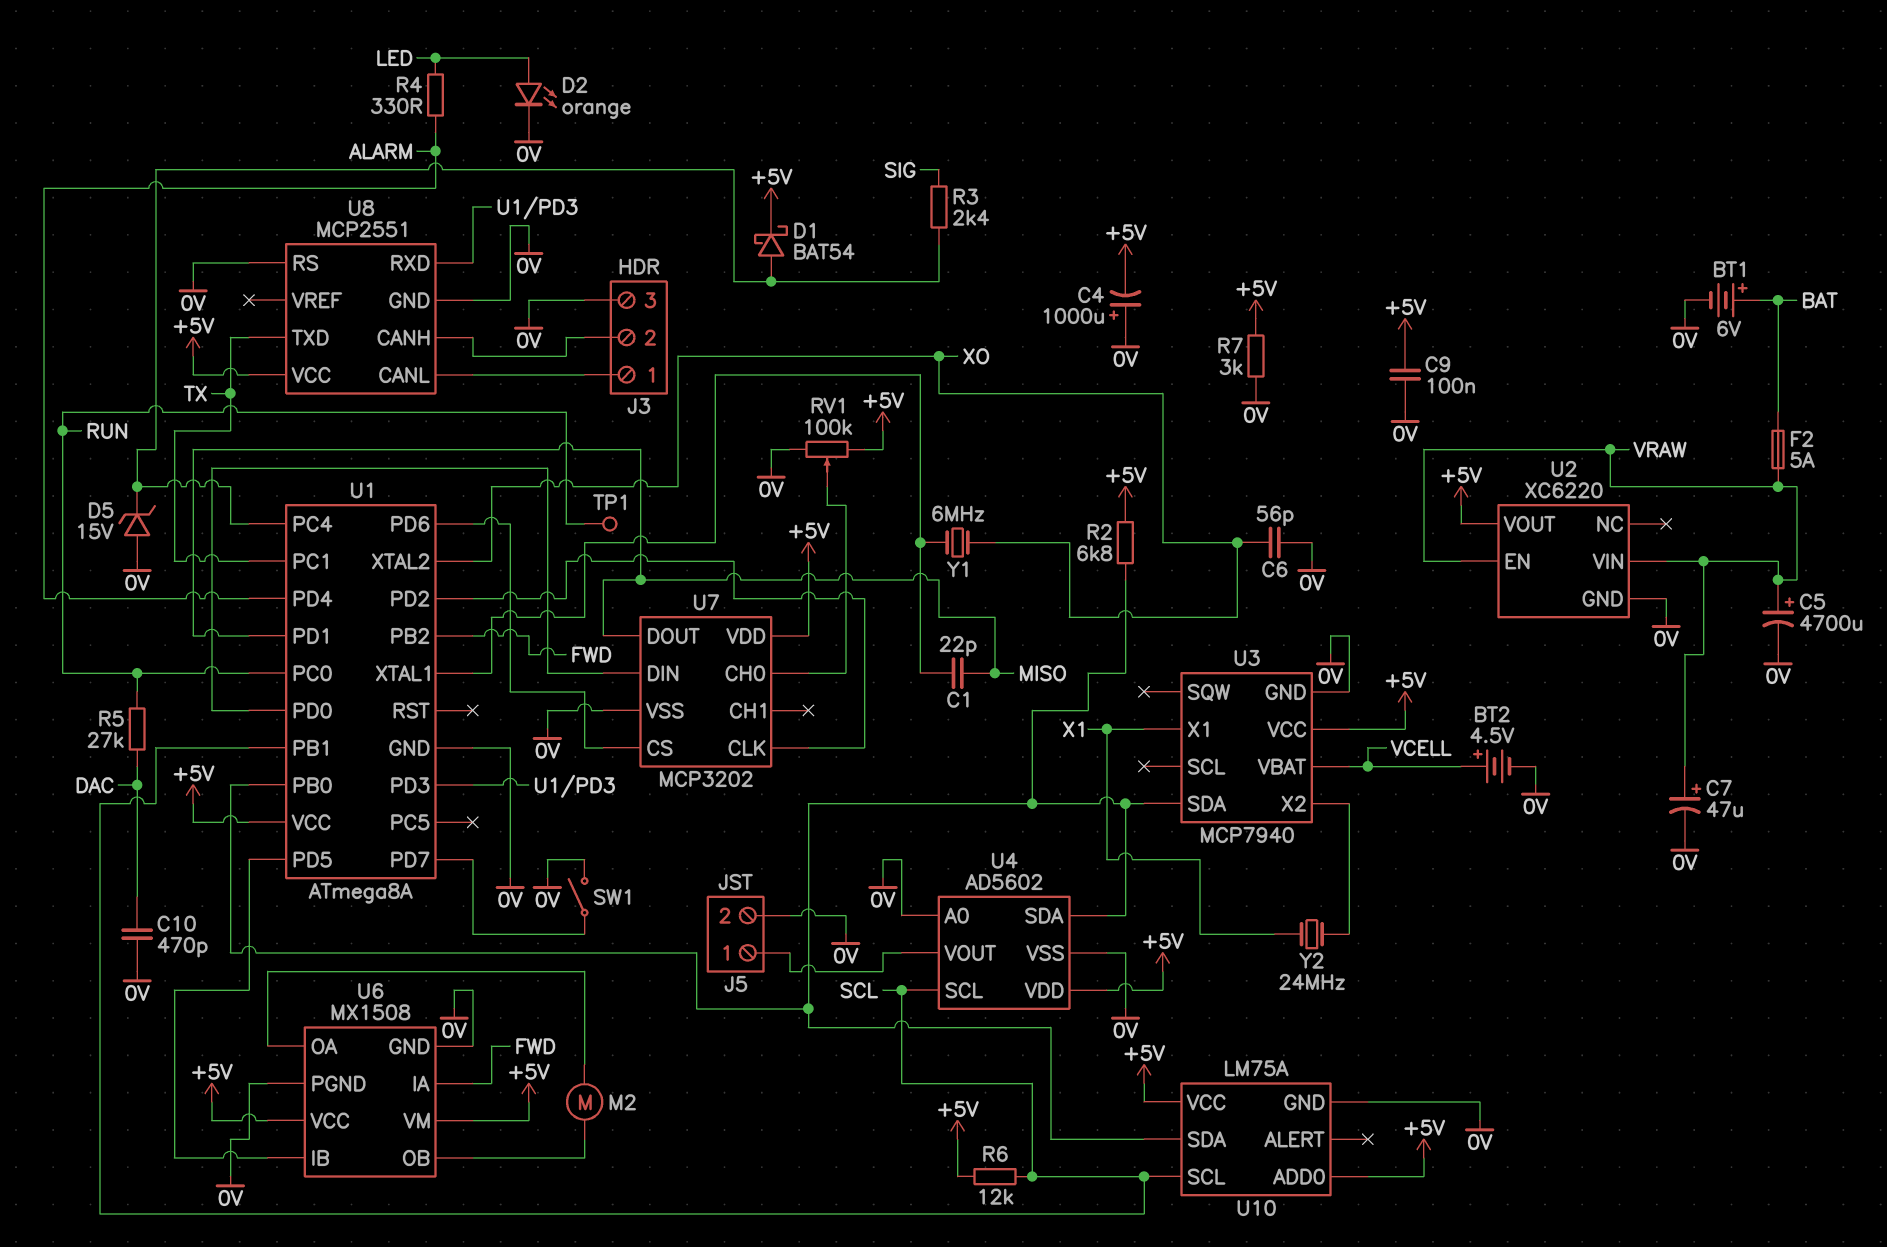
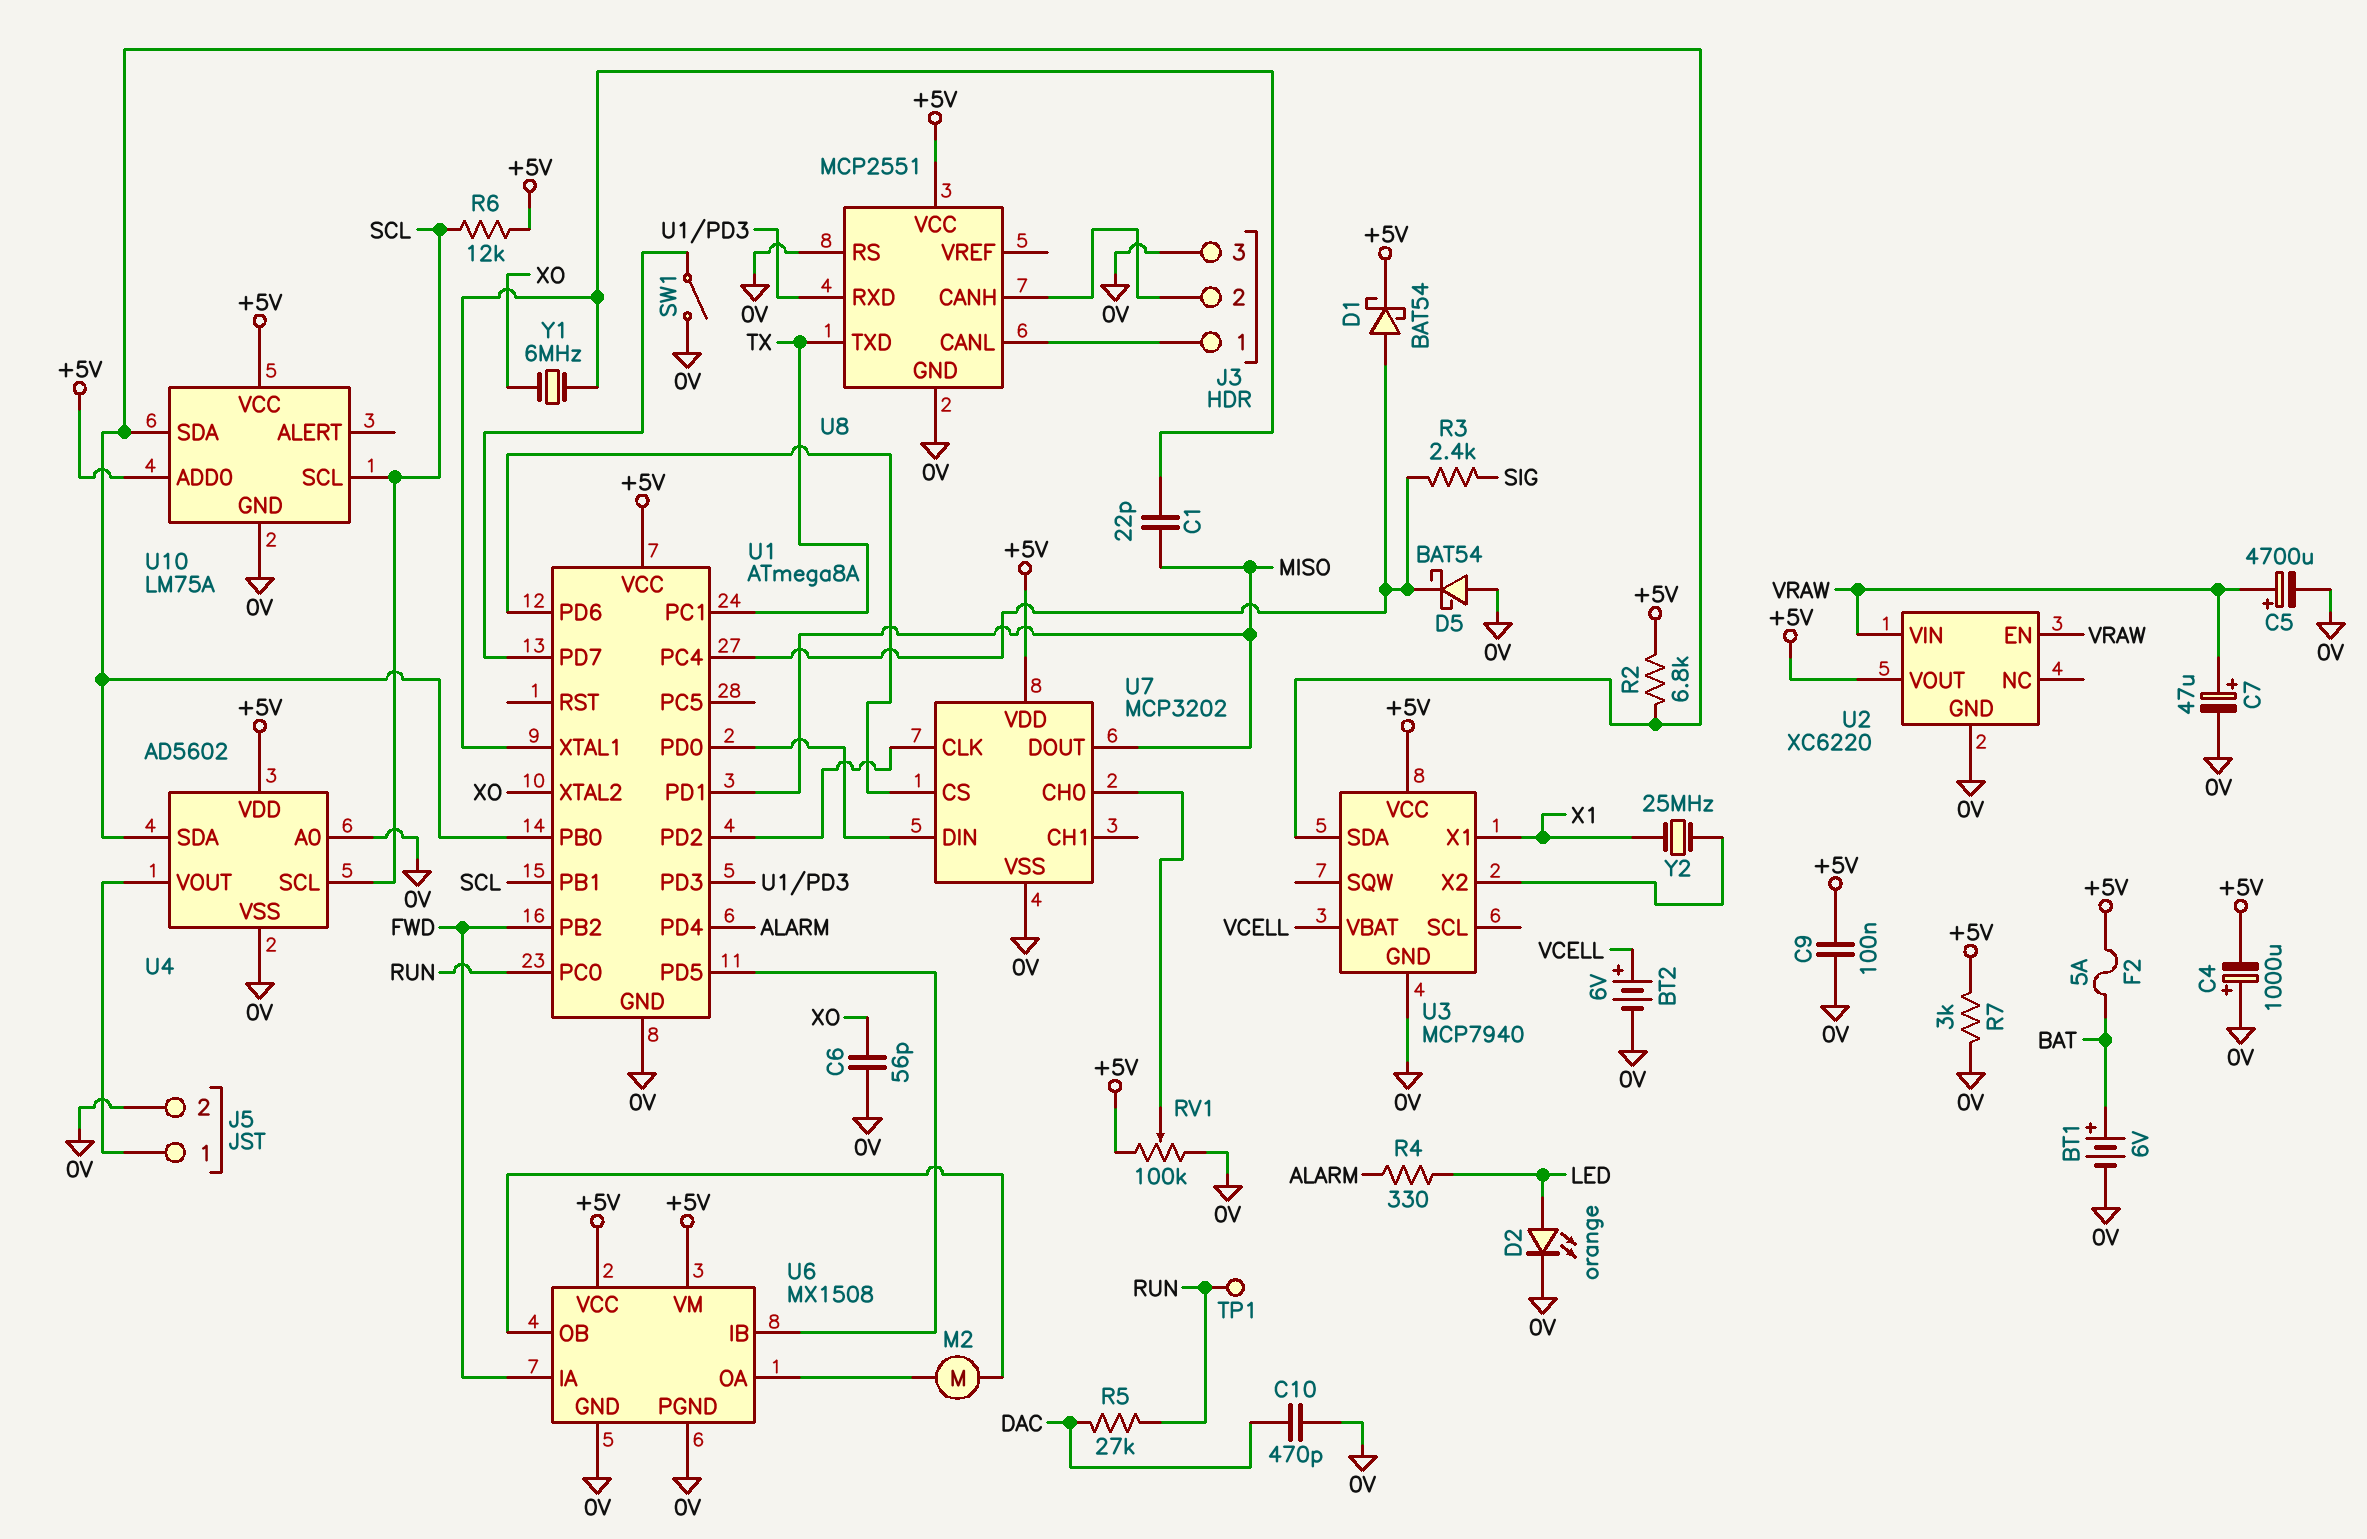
BT2: 4.5V (plus VCELL, minus 0V) -> 6V (plus VCELL, minus 0V)
D5: zener 15V (A 0V, K U1/PC4) -> schottky BAT54 (A 0V, K U1/PC4)
F2: 5A (BAT, VRAW) -> 5A (+5V, BAT)
Y2: 24MHz (U3/X2, X1) -> 25MHz (U3/X2, X1)

